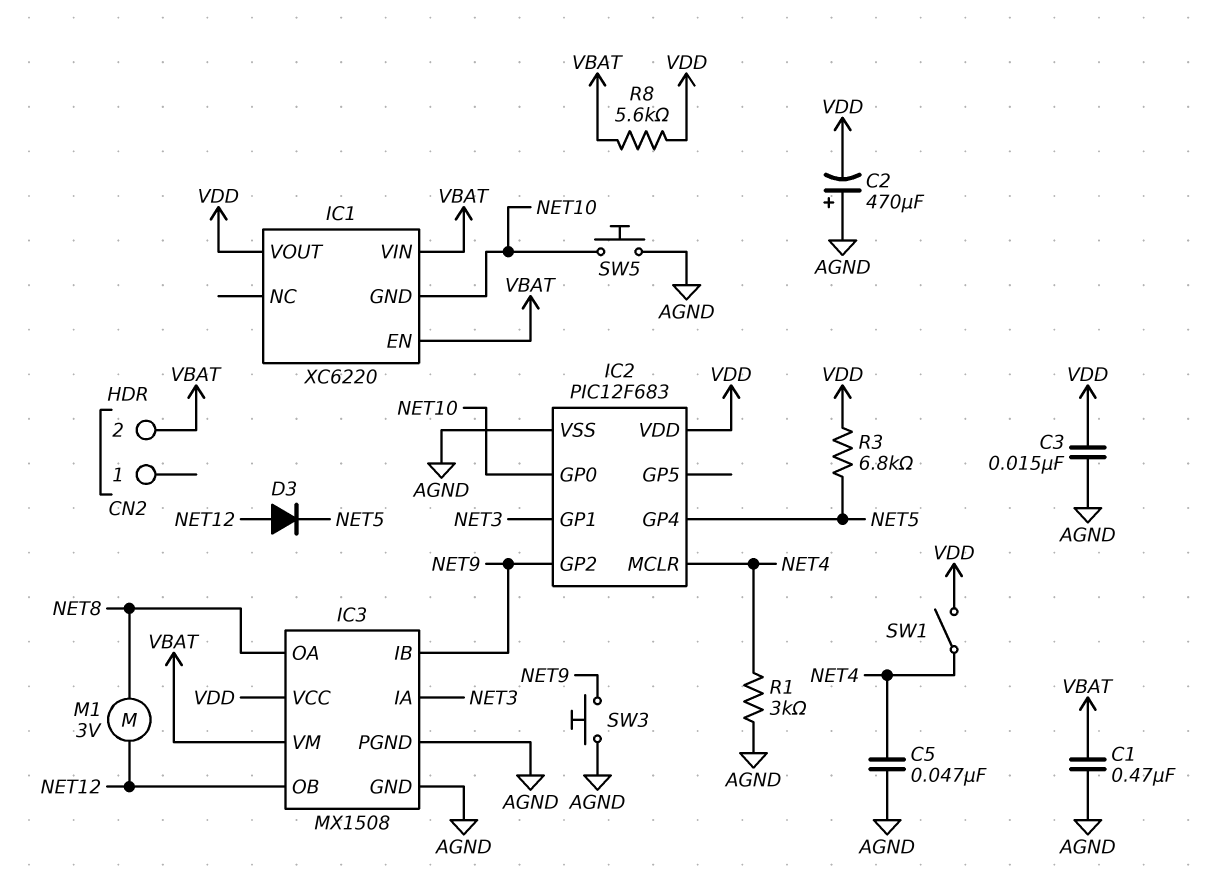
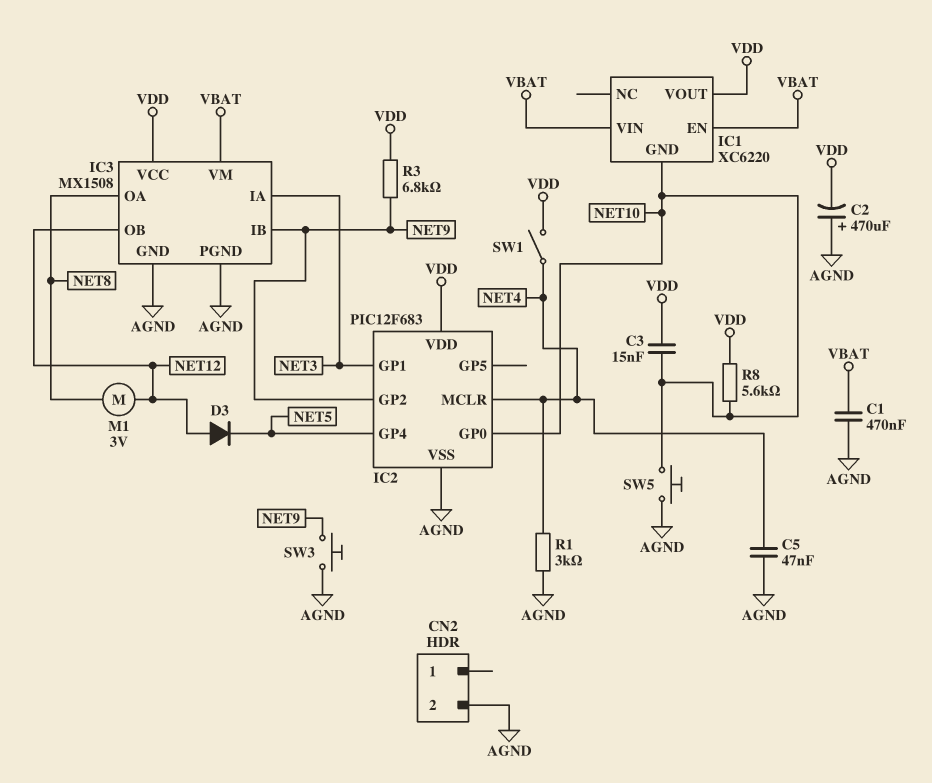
C3: 15nF (AGND, VDD) -> 15nF (NET10, VDD)
CN2 pin 2: VBAT -> AGND
R3: 6.8k (NET5, VDD) -> 6.8k (NET9, VDD)
R8: 5.6k (VBAT, VDD) -> 5.6k (NET10, VDD)

